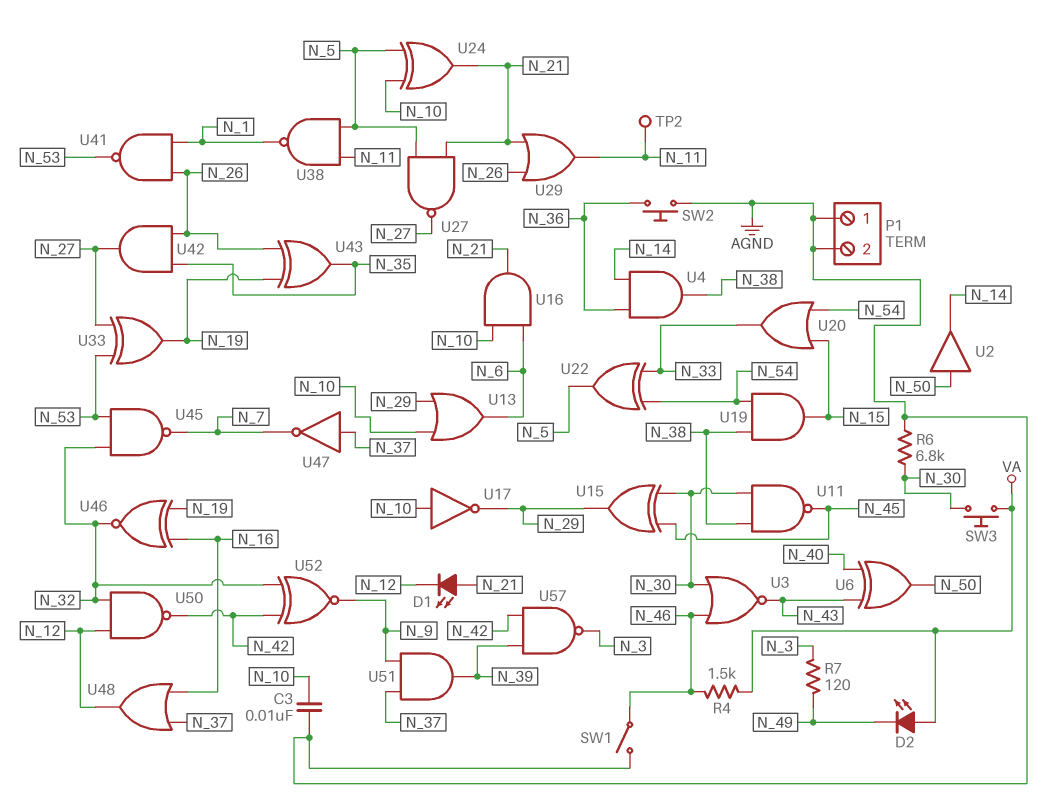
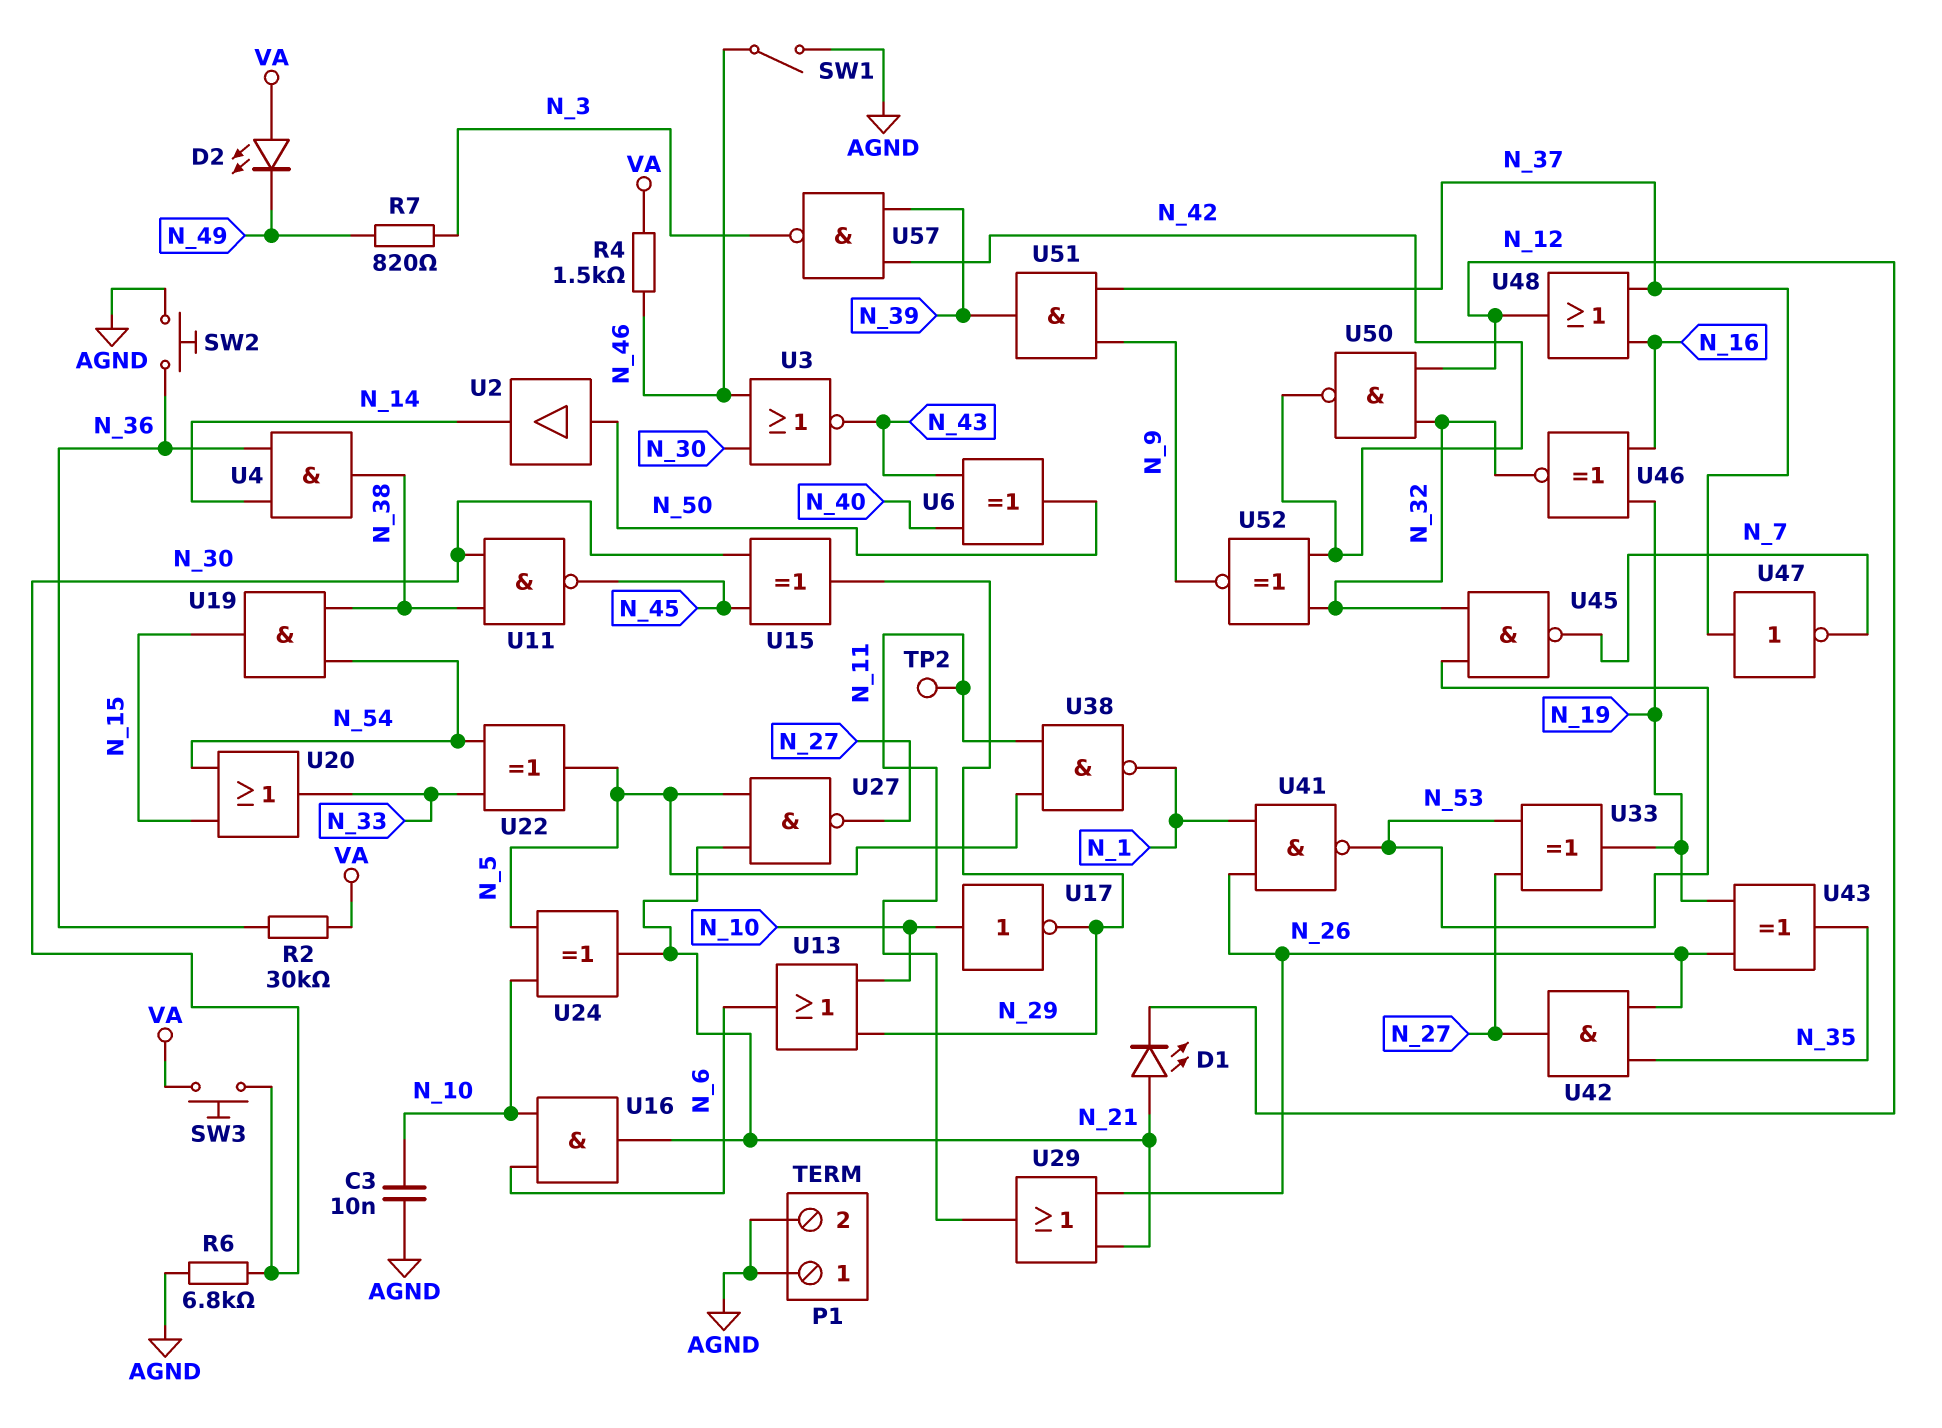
R2: none -> 30k (N_36, VA)
R7: 120 (N_3, N_49) -> 820 (N_3, N_49)

